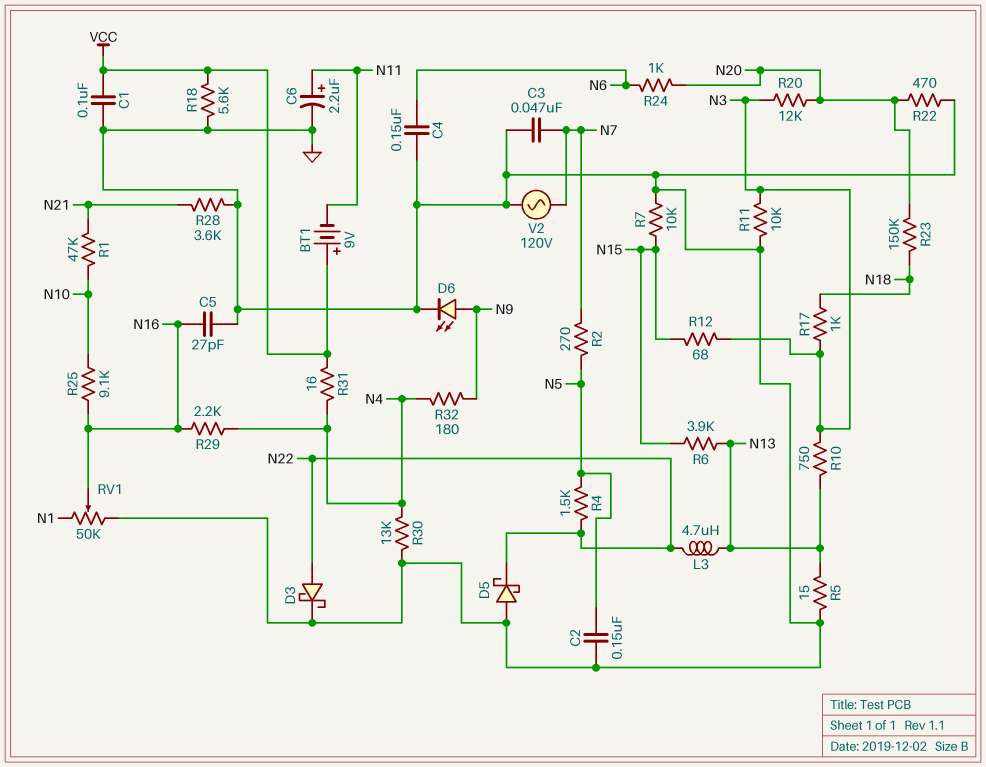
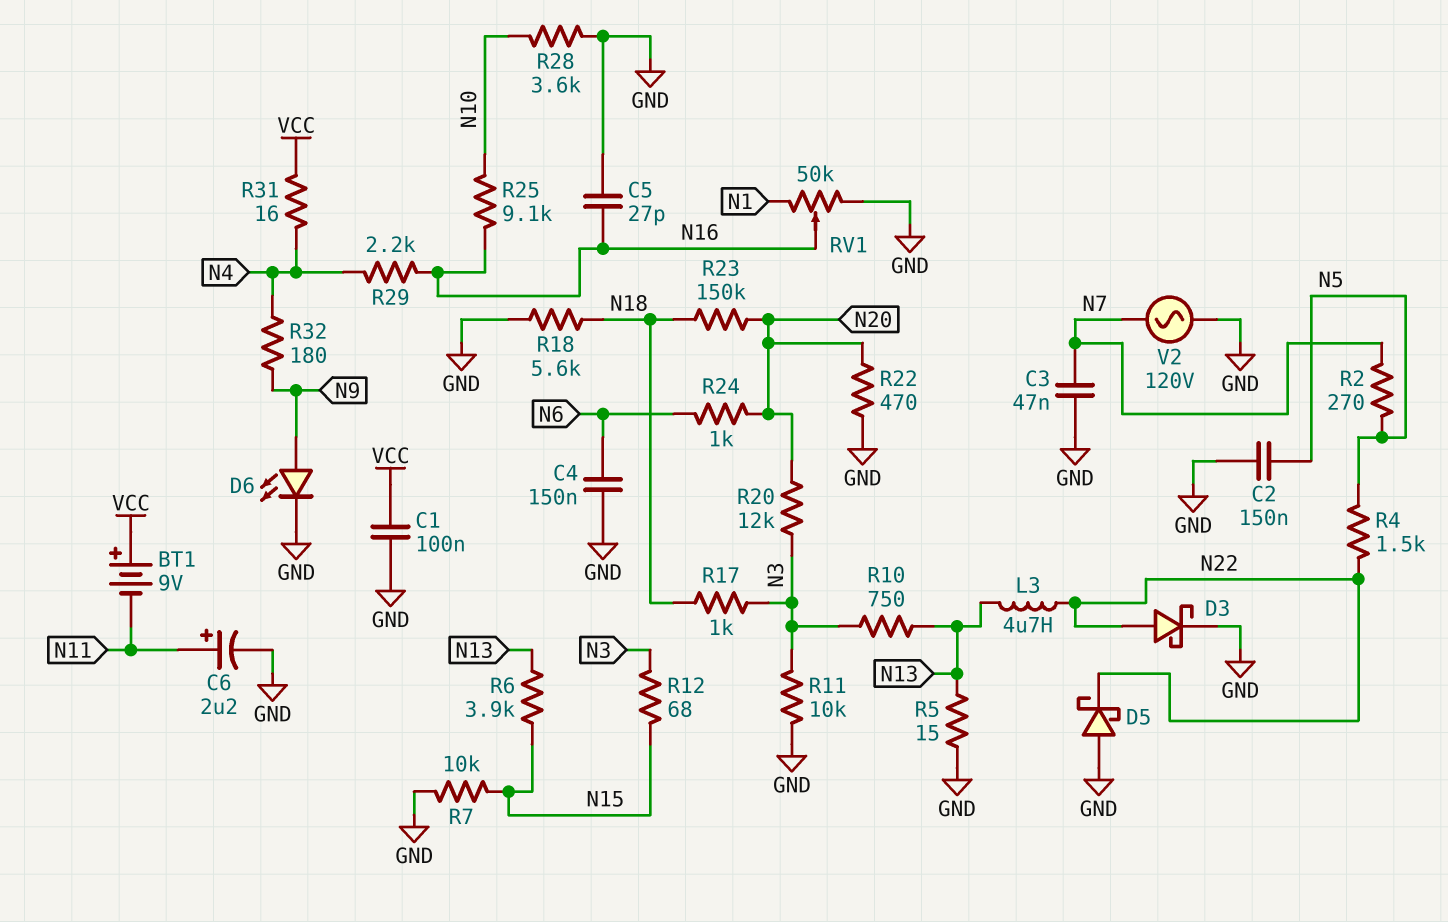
R1: 47k (N10, N21) -> none
R18: 5.6k (GND, VCC) -> 5.6k (GND, N18)
R28: 3.6k (GND, N21) -> 3.6k (GND, N10)
R30: 13k (GND, N4) -> none

